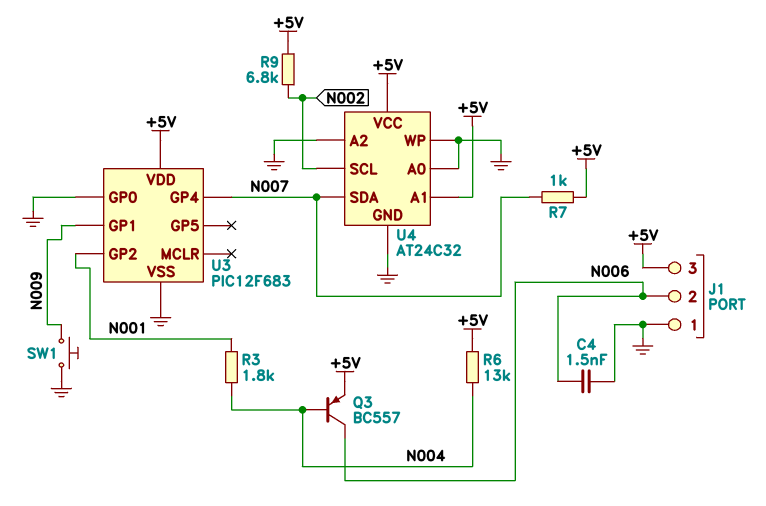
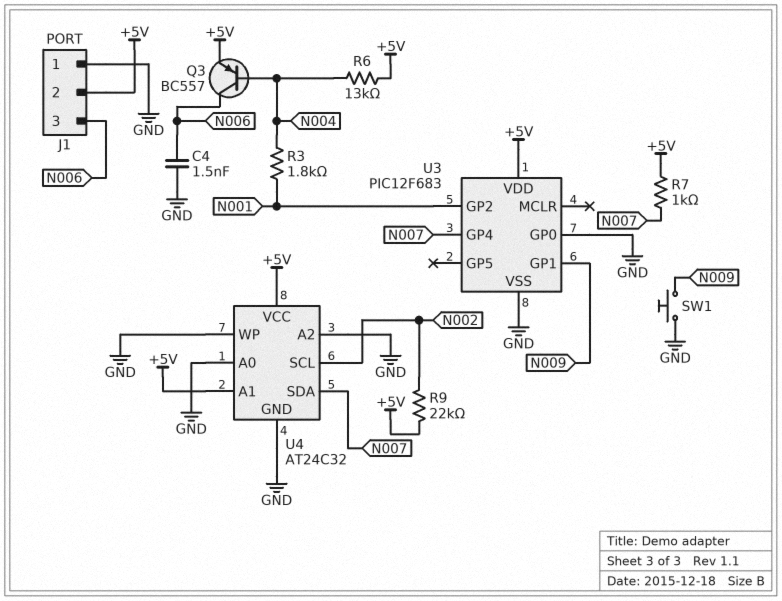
J1 pin 2: N006 -> +5V
J1 pin 3: +5V -> N006
R9: 6.8k (+5V, N002) -> 22k (+5V, N002)

